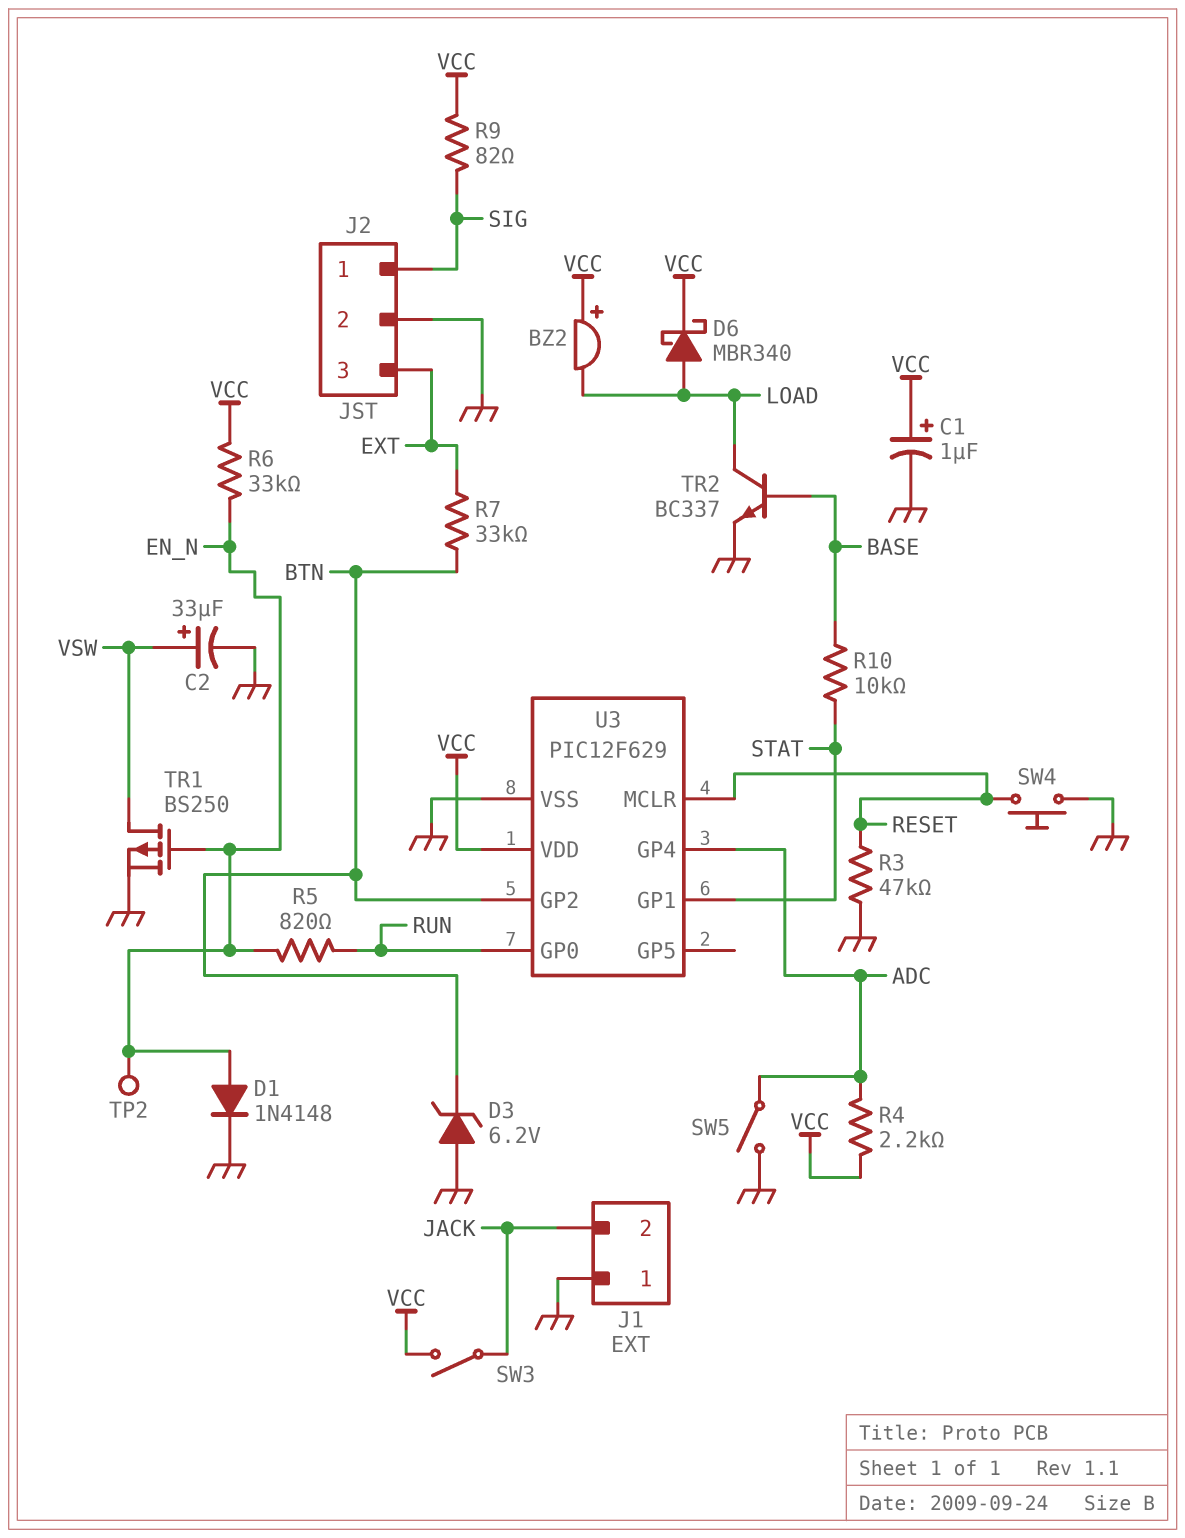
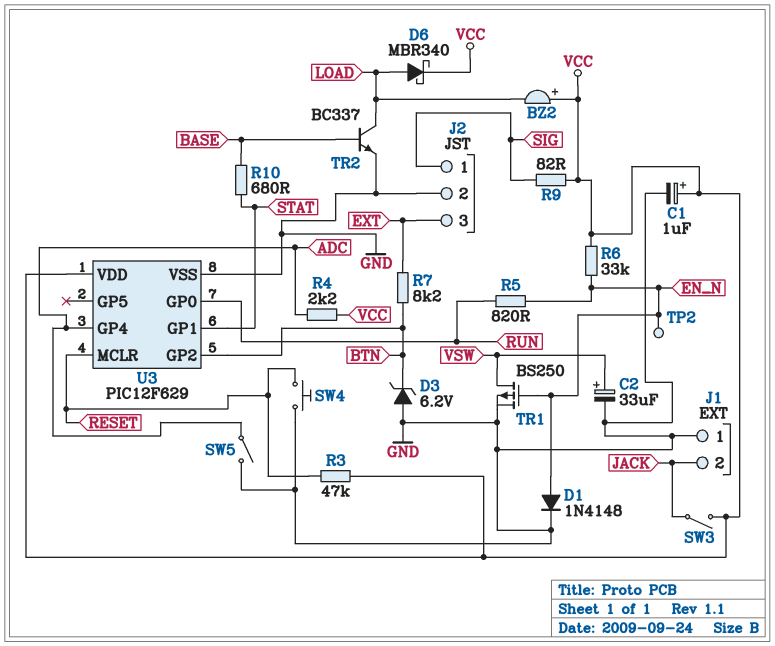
R3: 47k (GND, RESET) -> 47k (RESET, VCC)
R7: 33k (BTN, EXT) -> 8.2k (BTN, EXT)
R10: 10k (BASE, STAT) -> 680 (BASE, STAT)

